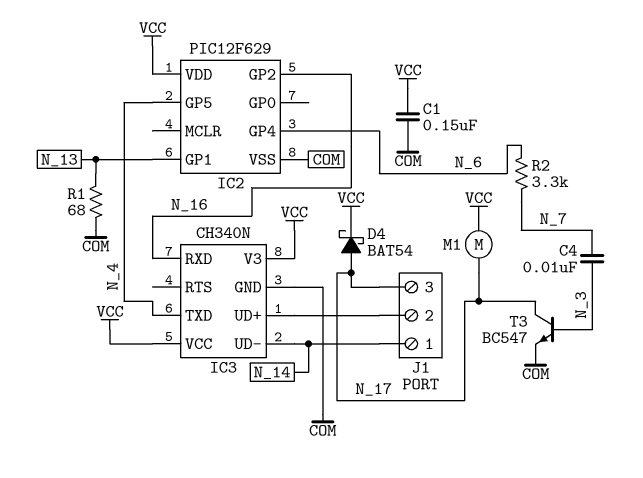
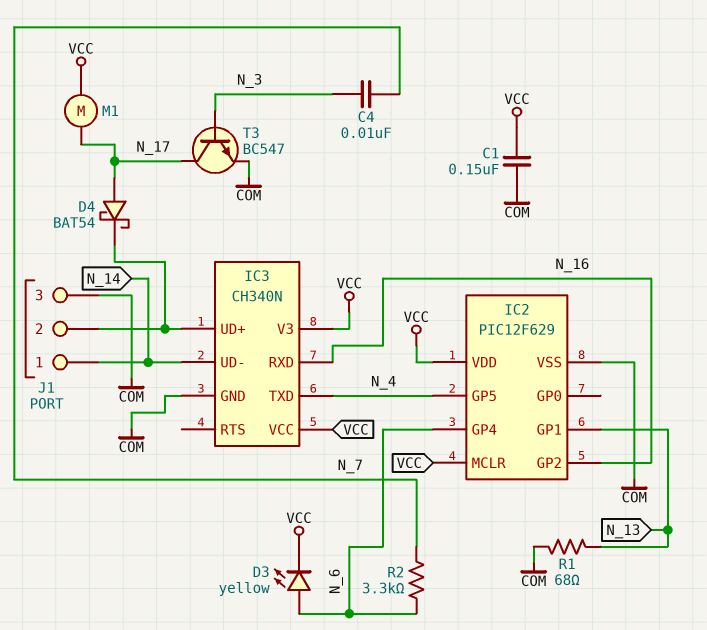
D3: none -> LED yellow (A N_6, K VCC)
D4: schottky BAT54 (A N_17, K VCC) -> schottky BAT54 (A N_17, K IC3/UD+)
IC2 pin MCLR: none -> VCC
J1 pin 3: N_17 -> COM

